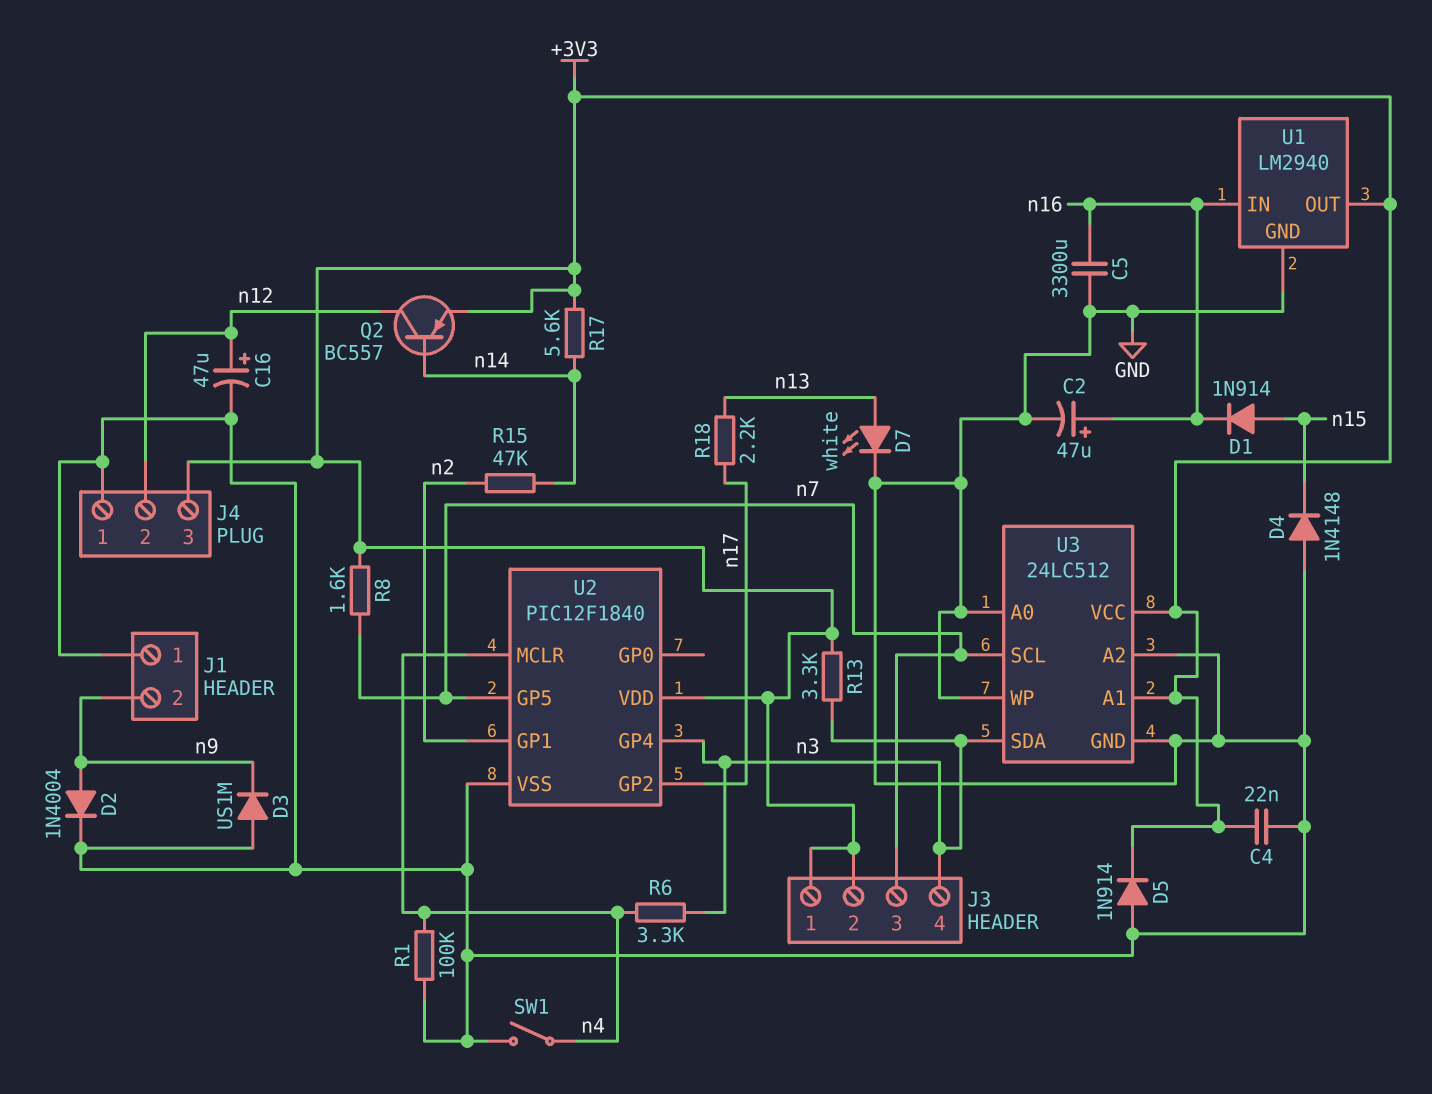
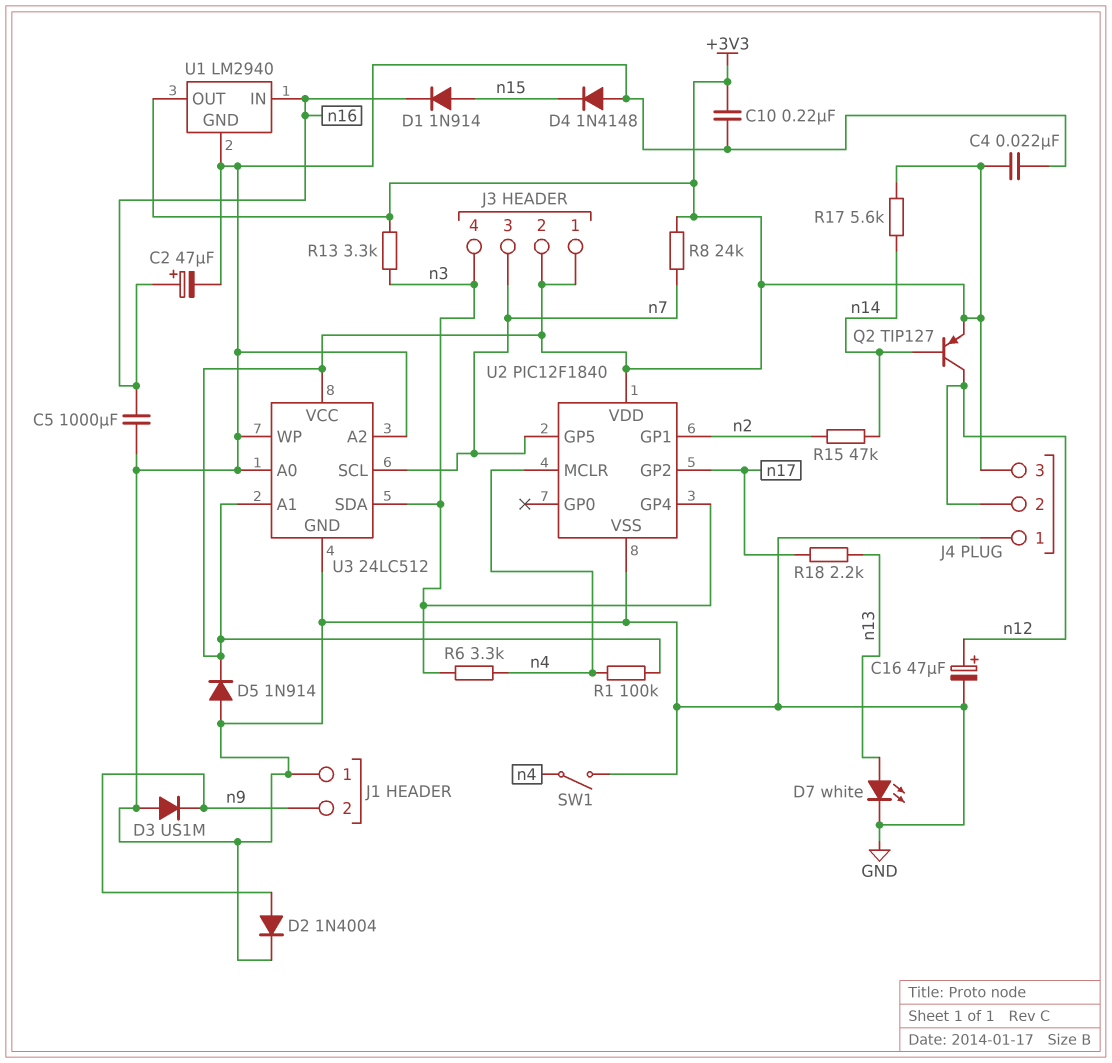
C5: 3300uF (GND, n16) -> 1000uF (GND, n16)
C10: none -> 220nF (+3V3, GND)
Q2: PNP BC557 (B n14, C n12, E +3V3) -> PNP TIP127 (B n14, C n12, E +3V3)
R1: 100k (GND, n4) -> 100k (+3V3, n4)
R8: 1.6k (+3V3, n7) -> 24k (+3V3, n7)

